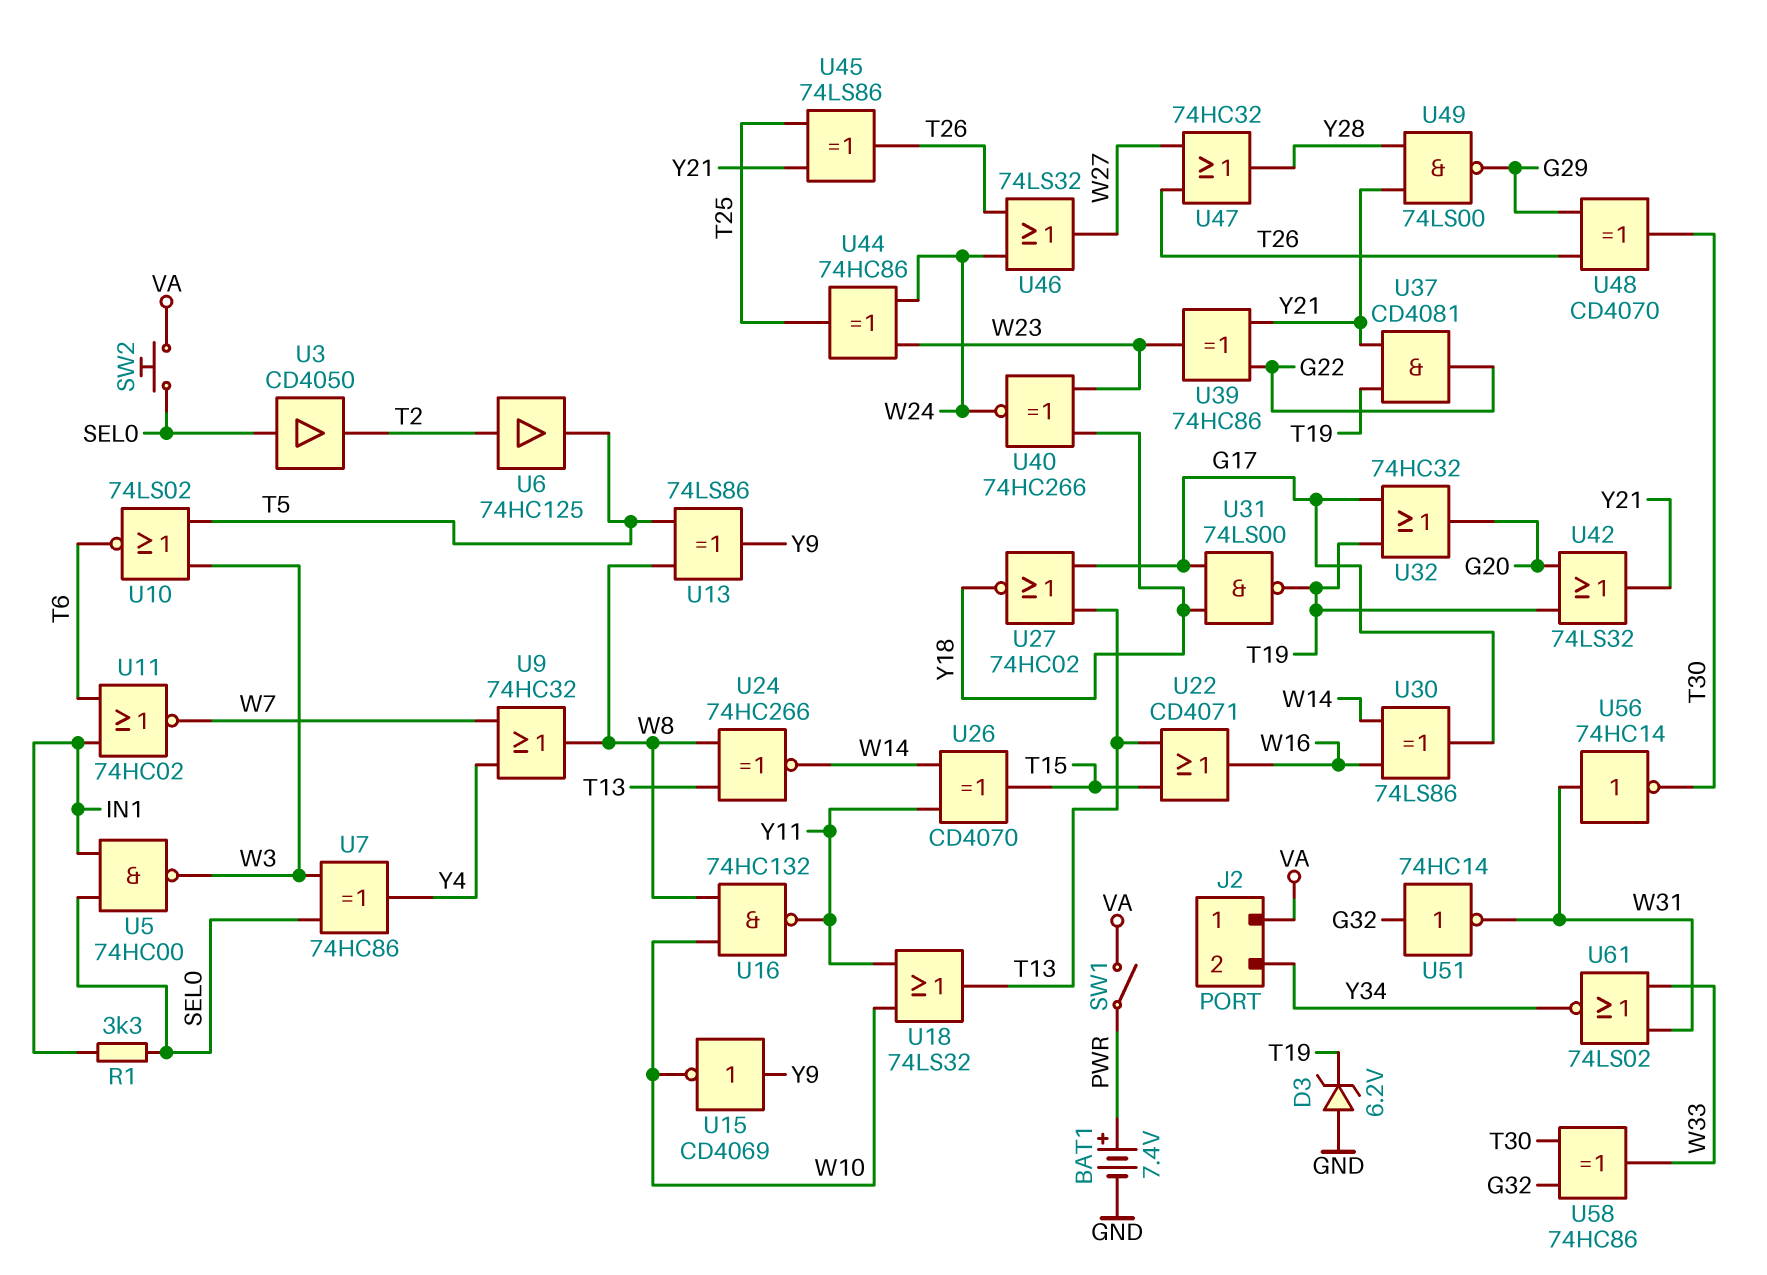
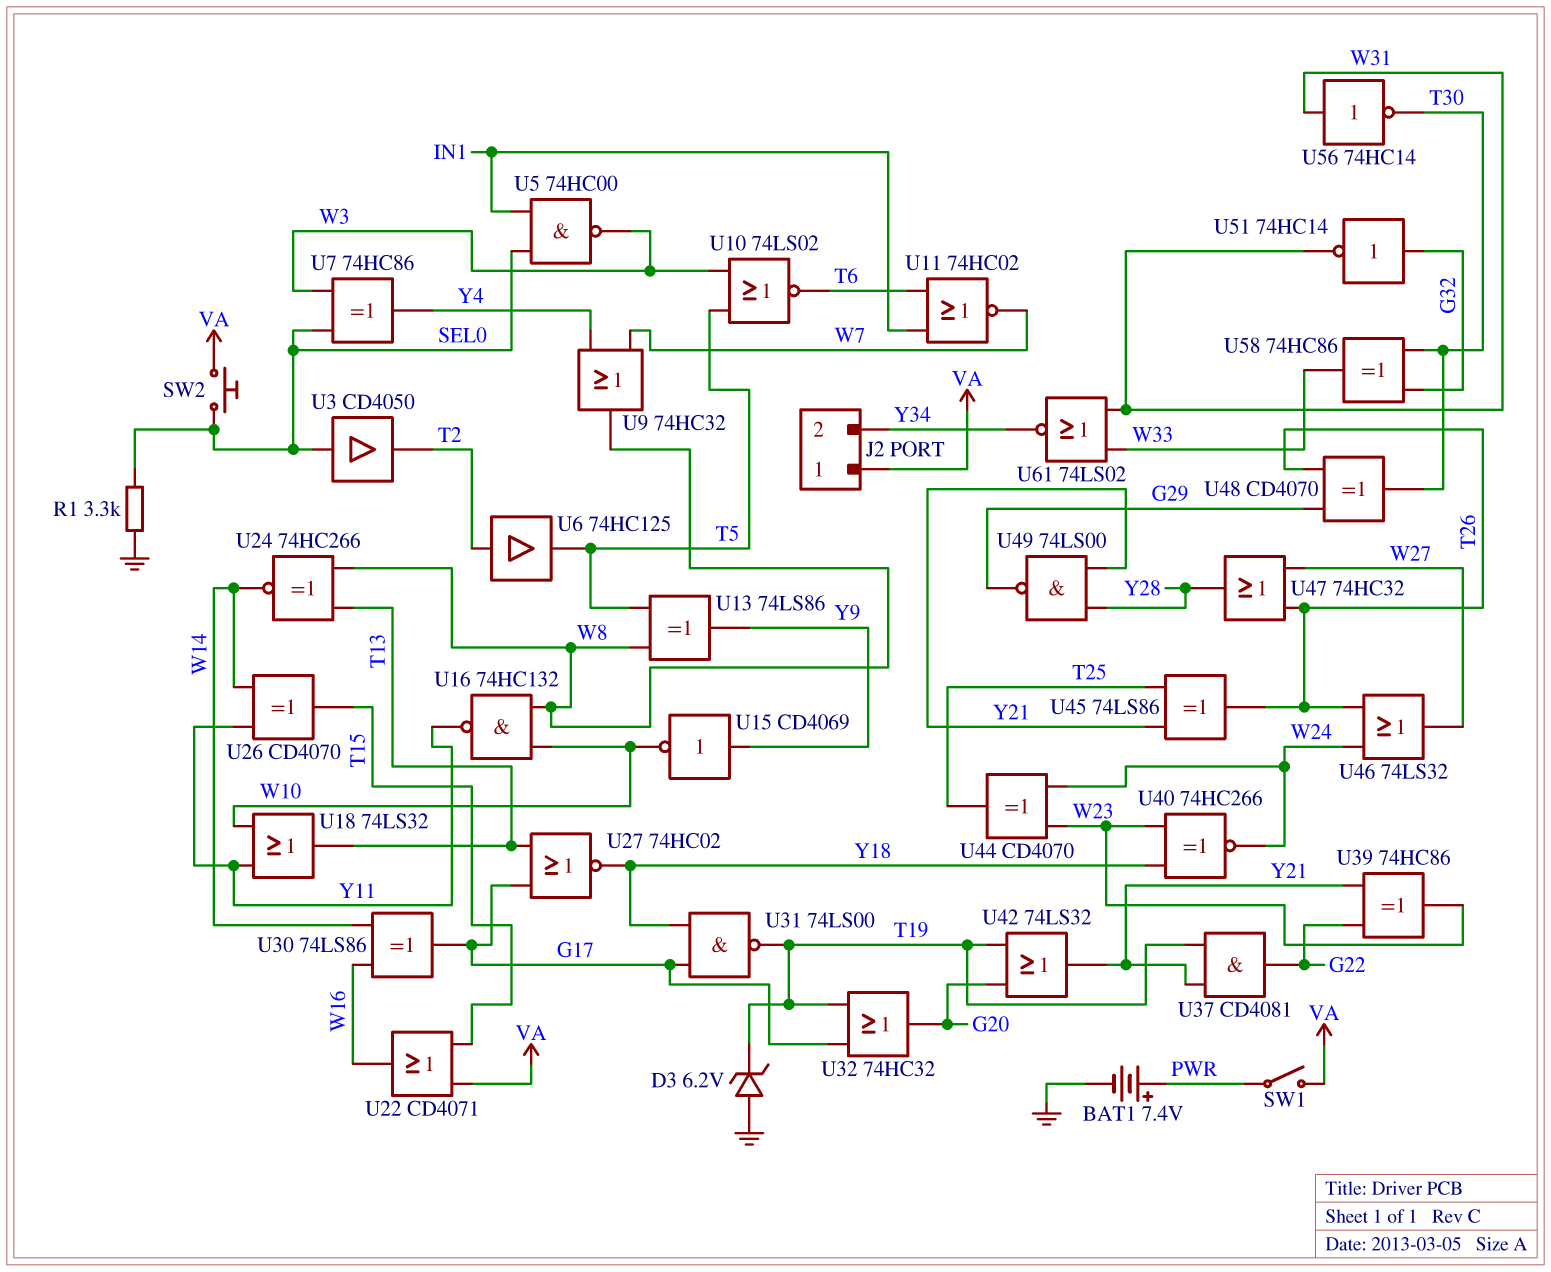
R1: 3.3k (IN1, SEL0) -> 3.3k (GND, SEL0)
U22: OR CD4071 (in T13, in T15, out W16) -> OR CD4071 (in T15, in VA, out W16)
U44: XOR 74HC86 (in W23, in W24, out T25) -> XOR CD4070 (in W23, in W24, out T25)

